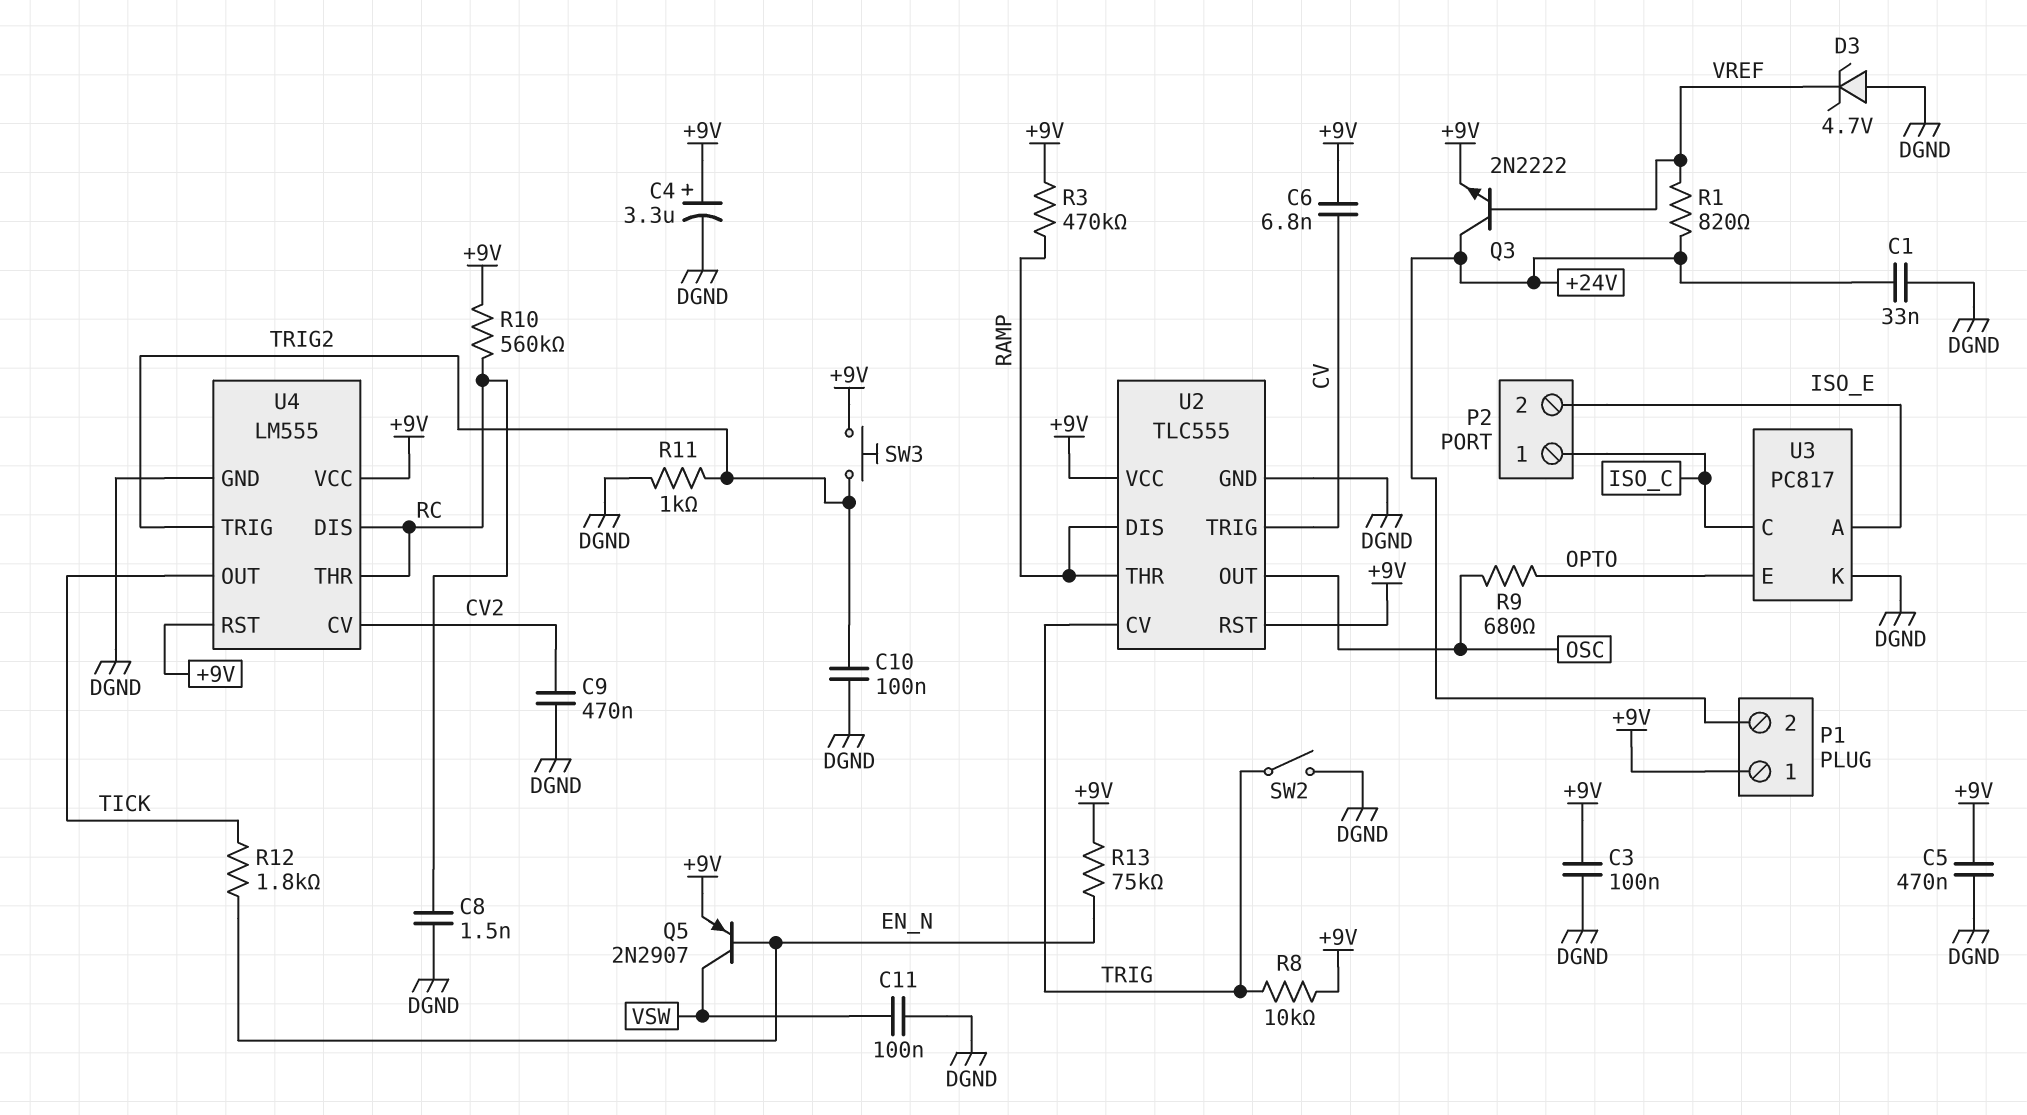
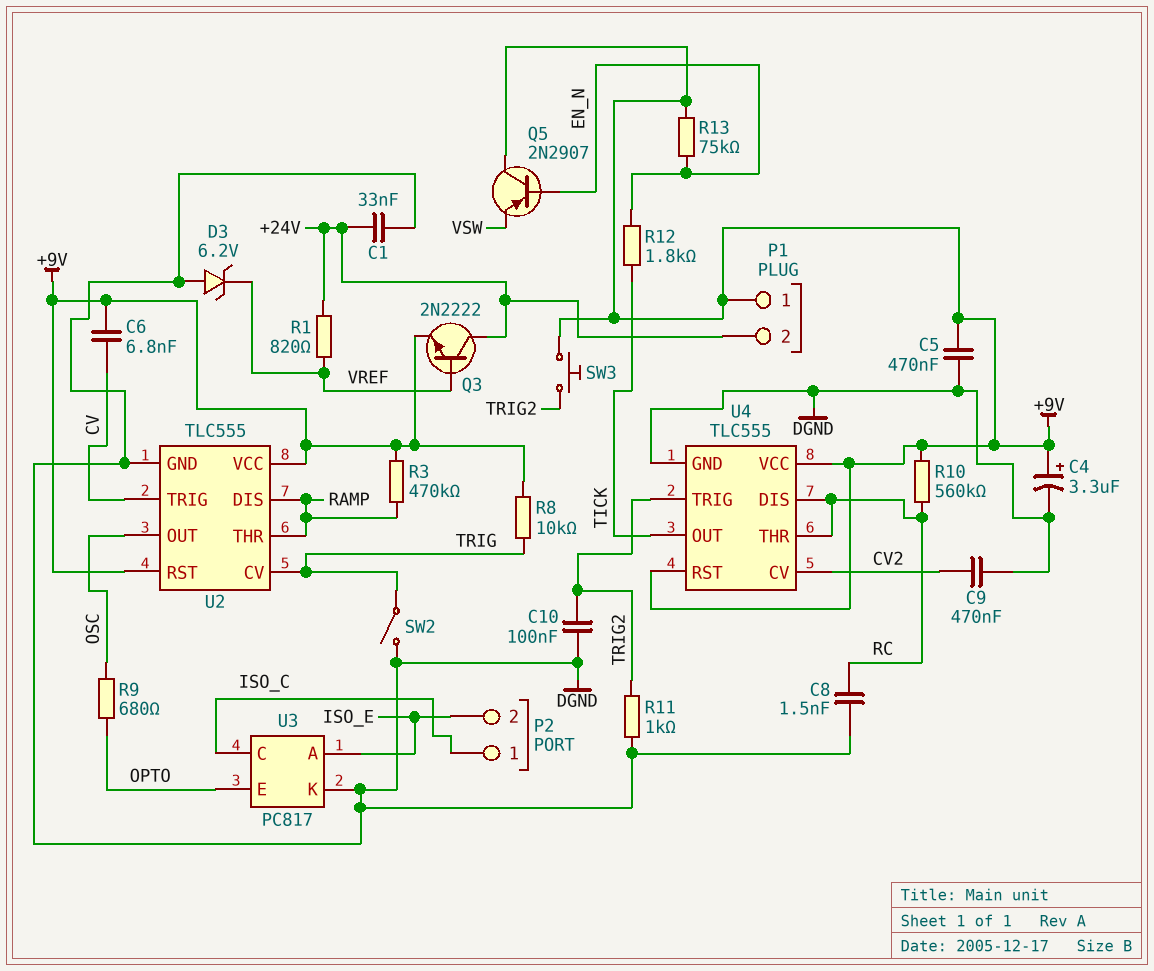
C3: 100nF (+9V, DGND) -> none
C11: 100nF (DGND, VSW) -> none
D3: zener 4.7V (A DGND, K VREF) -> zener 6.2V (A DGND, K VREF)
Q5: PNP 2N2907 (B EN_N, C VSW, E +9V) -> PNP 2N2907 (B EN_N, C +9V, E VSW)
U4: LM555 -> TLC555

